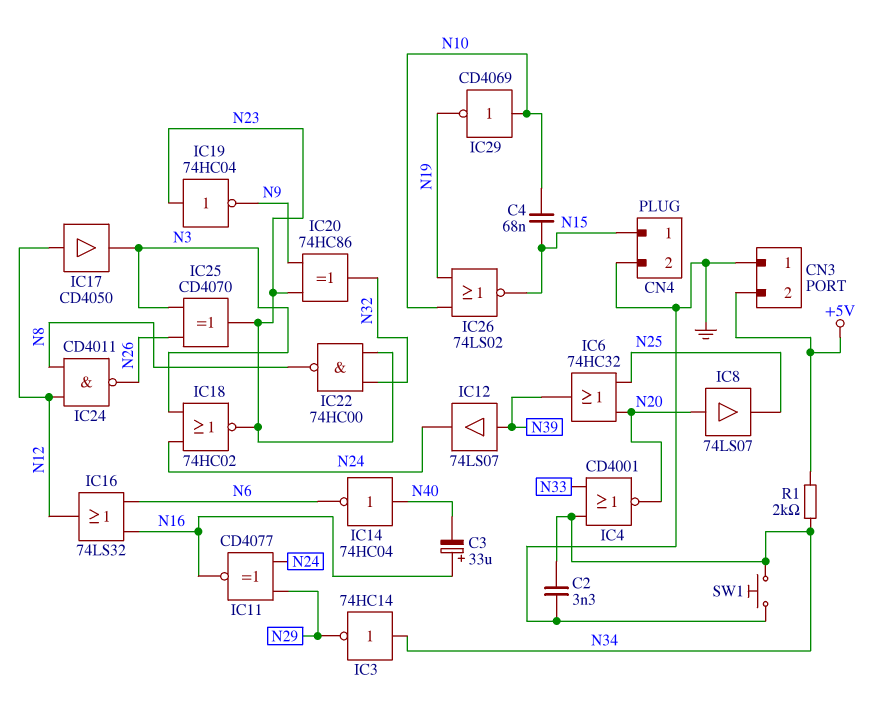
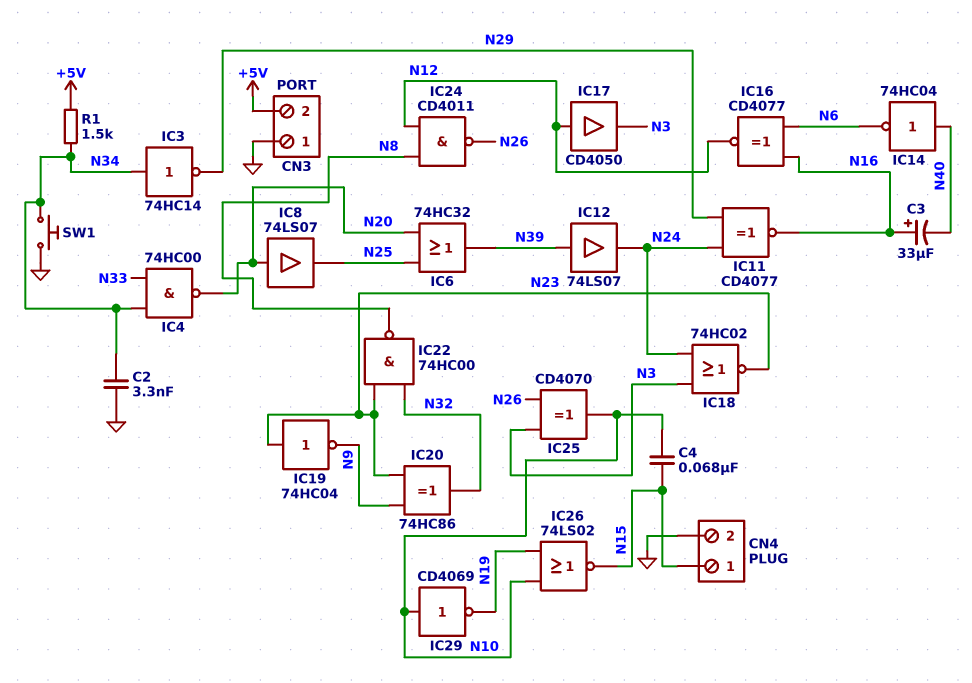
IC4: NOR CD4001 (in N33, in N34, out N20) -> NAND 74HC00 (in N33, in N34, out N20)
IC16: OR 74LS32 (in N6, in N16, out N12) -> XNOR CD4077 (in N6, in N16, out N12)
IC25: XOR CD4070 (in N3, in N26, out N23) -> XOR CD4070 (in N3, in N26, out N10)
R1: 2k (+5V, N34) -> 1.5k (+5V, N34)

